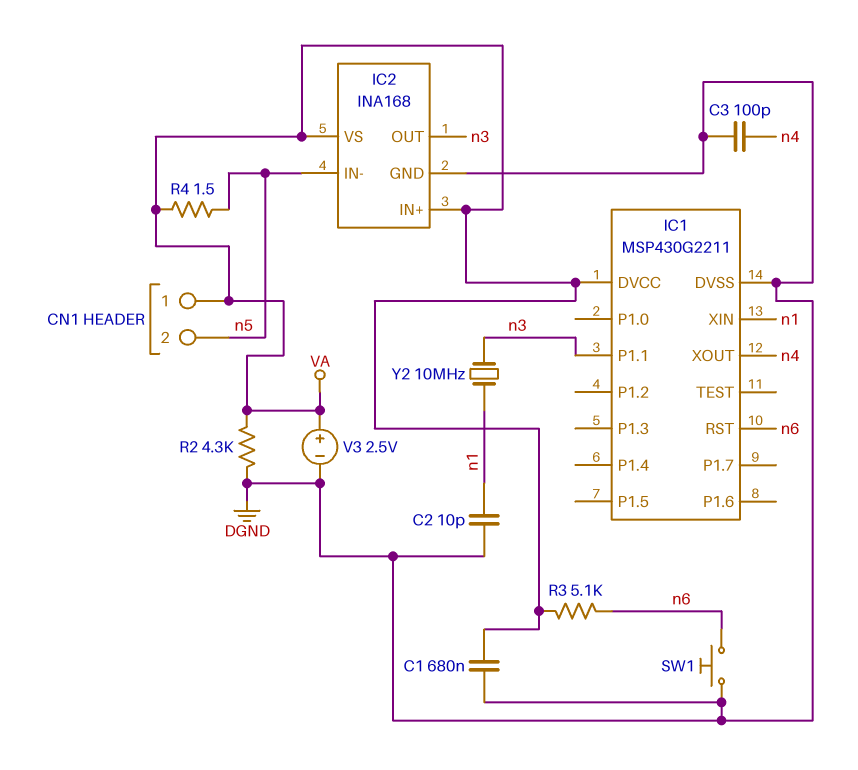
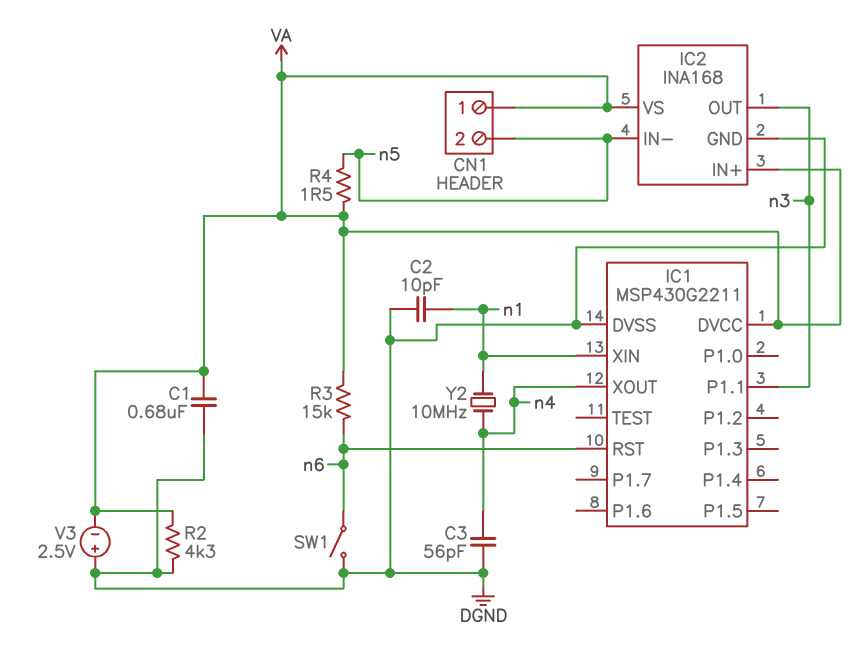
C3: 100pF (DGND, n4) -> 56pF (DGND, n4)
R3: 5.1k (VA, n6) -> 15k (VA, n6)
SW1: button (DGND, n6) -> switch (DGND, n6)
V3: 2.5V (plus VA, minus DGND) -> 2.5V (plus DGND, minus VA)
Y2: 10MHz (n1, n3) -> 10MHz (n1, n4)

